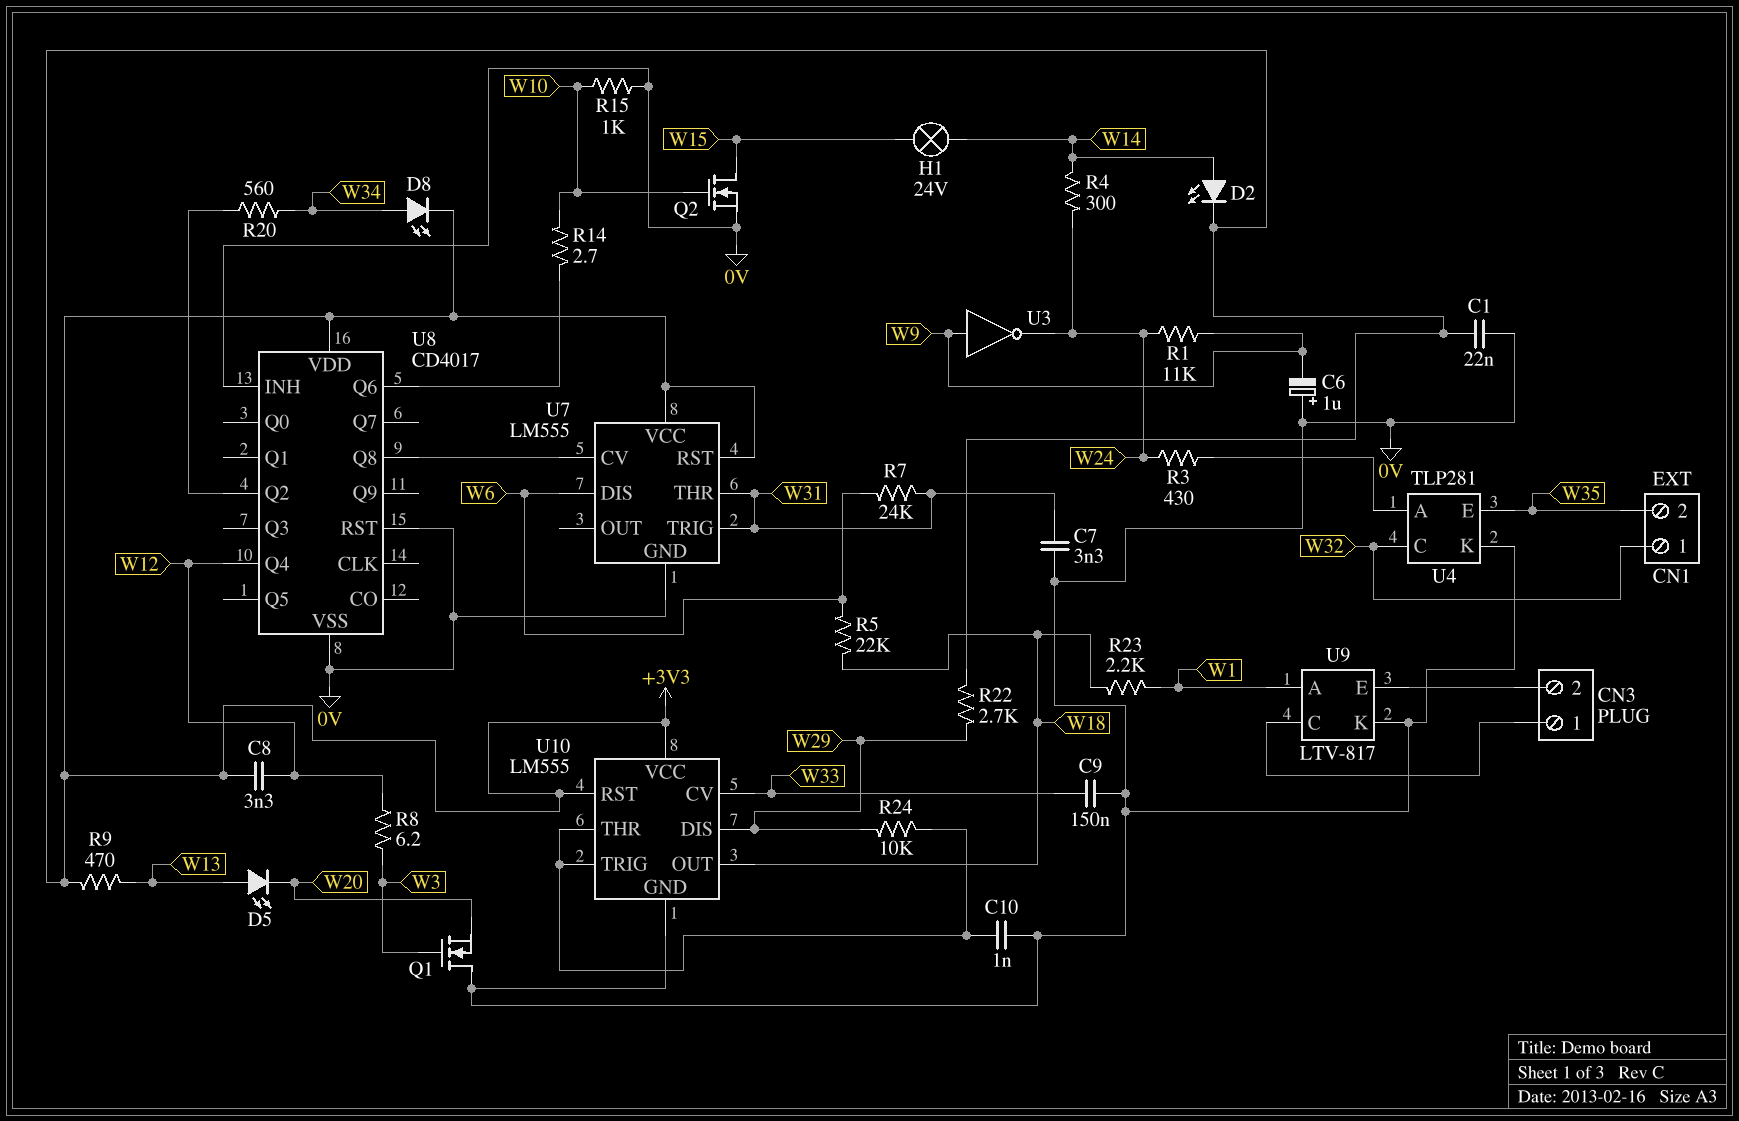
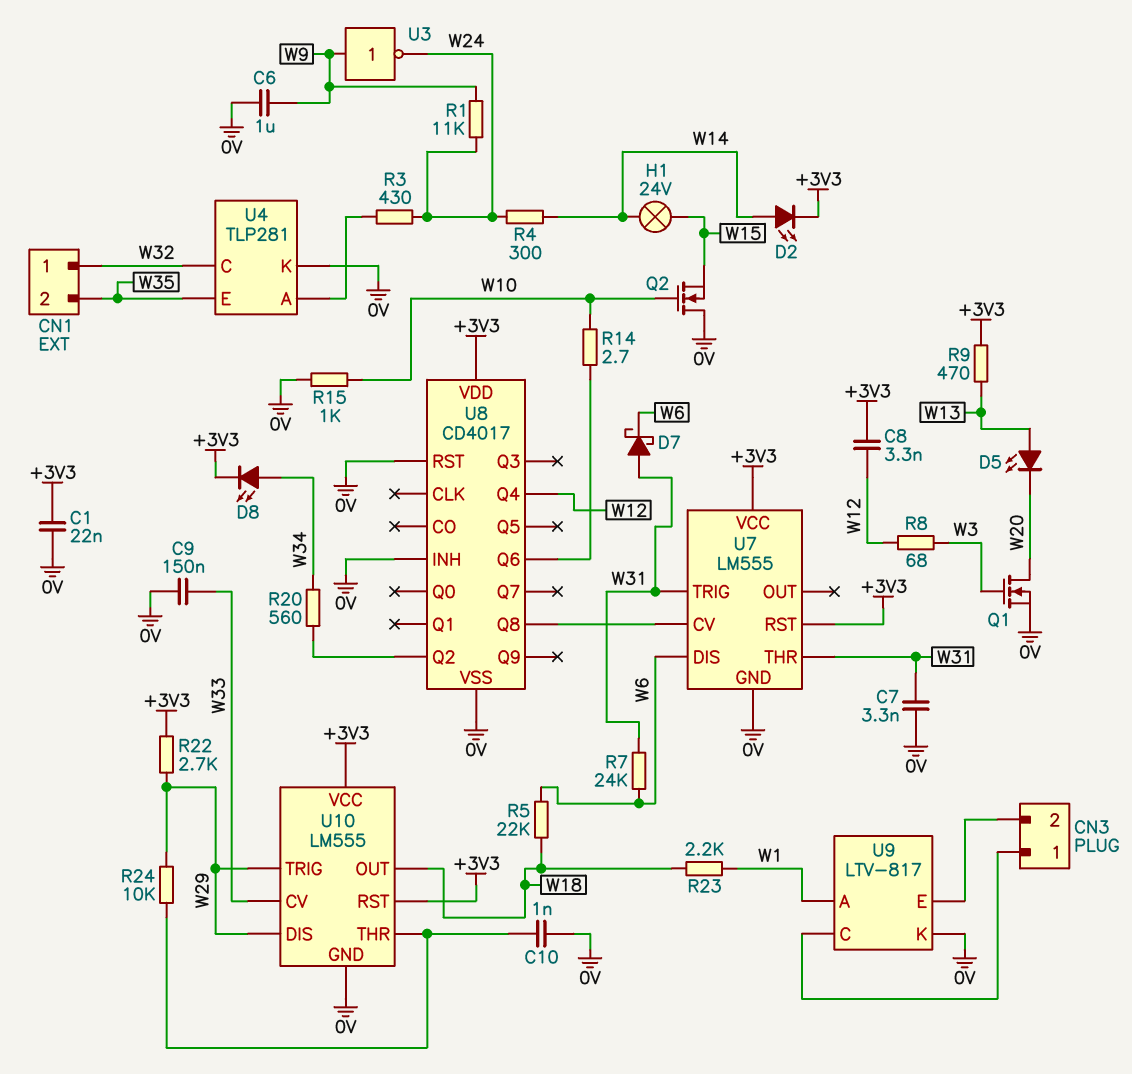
C6: 1uF (plus 0V, minus W9) -> 1uF (0V, W9)
D7: none -> schottky (A W31, K W6)
Q1: NMOS (G W3, D 0V, S W20) -> NMOS (G W3, D W20, S 0V)
Q2: NMOS (G W10, D W15, S 0V) -> NMOS (G W10, D 0V, S W15)
R8: 6.2 (W3, W12) -> 68 (W3, W12)
U10 pin TRIG: U10/THR -> W29

